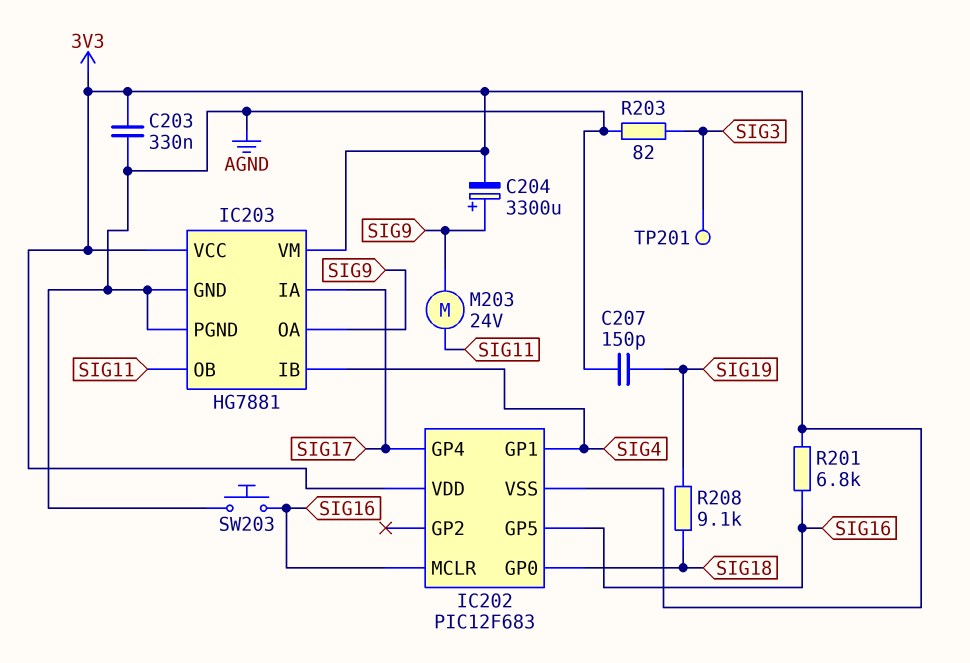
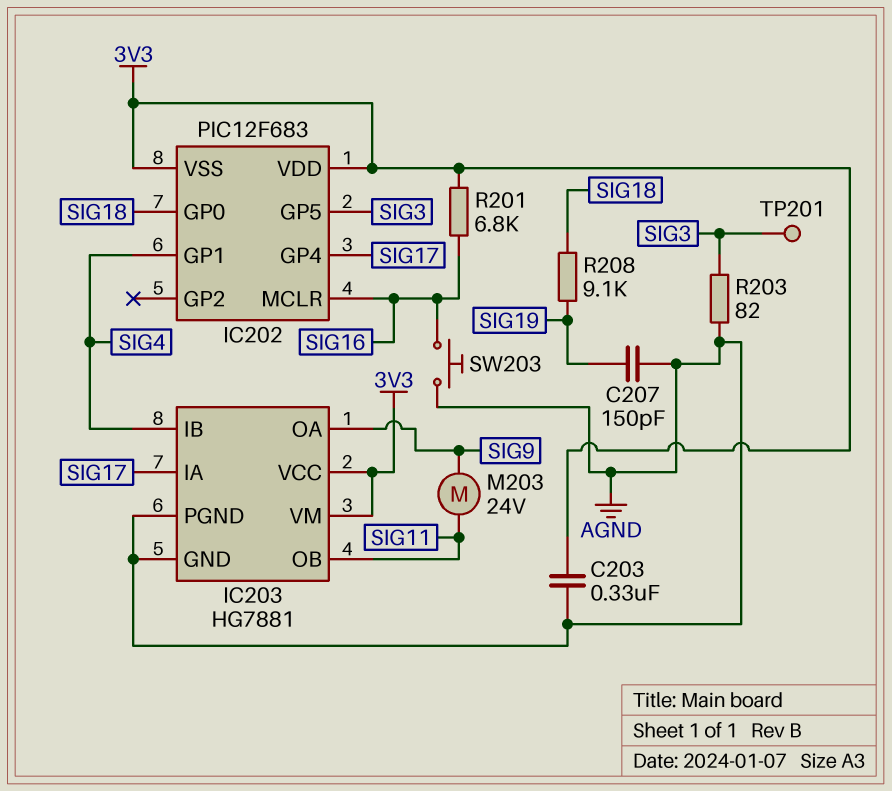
C204: 3300uF (plus SIG9, minus 3V3) -> none
IC202 pin GP5: SIG16 -> SIG3

